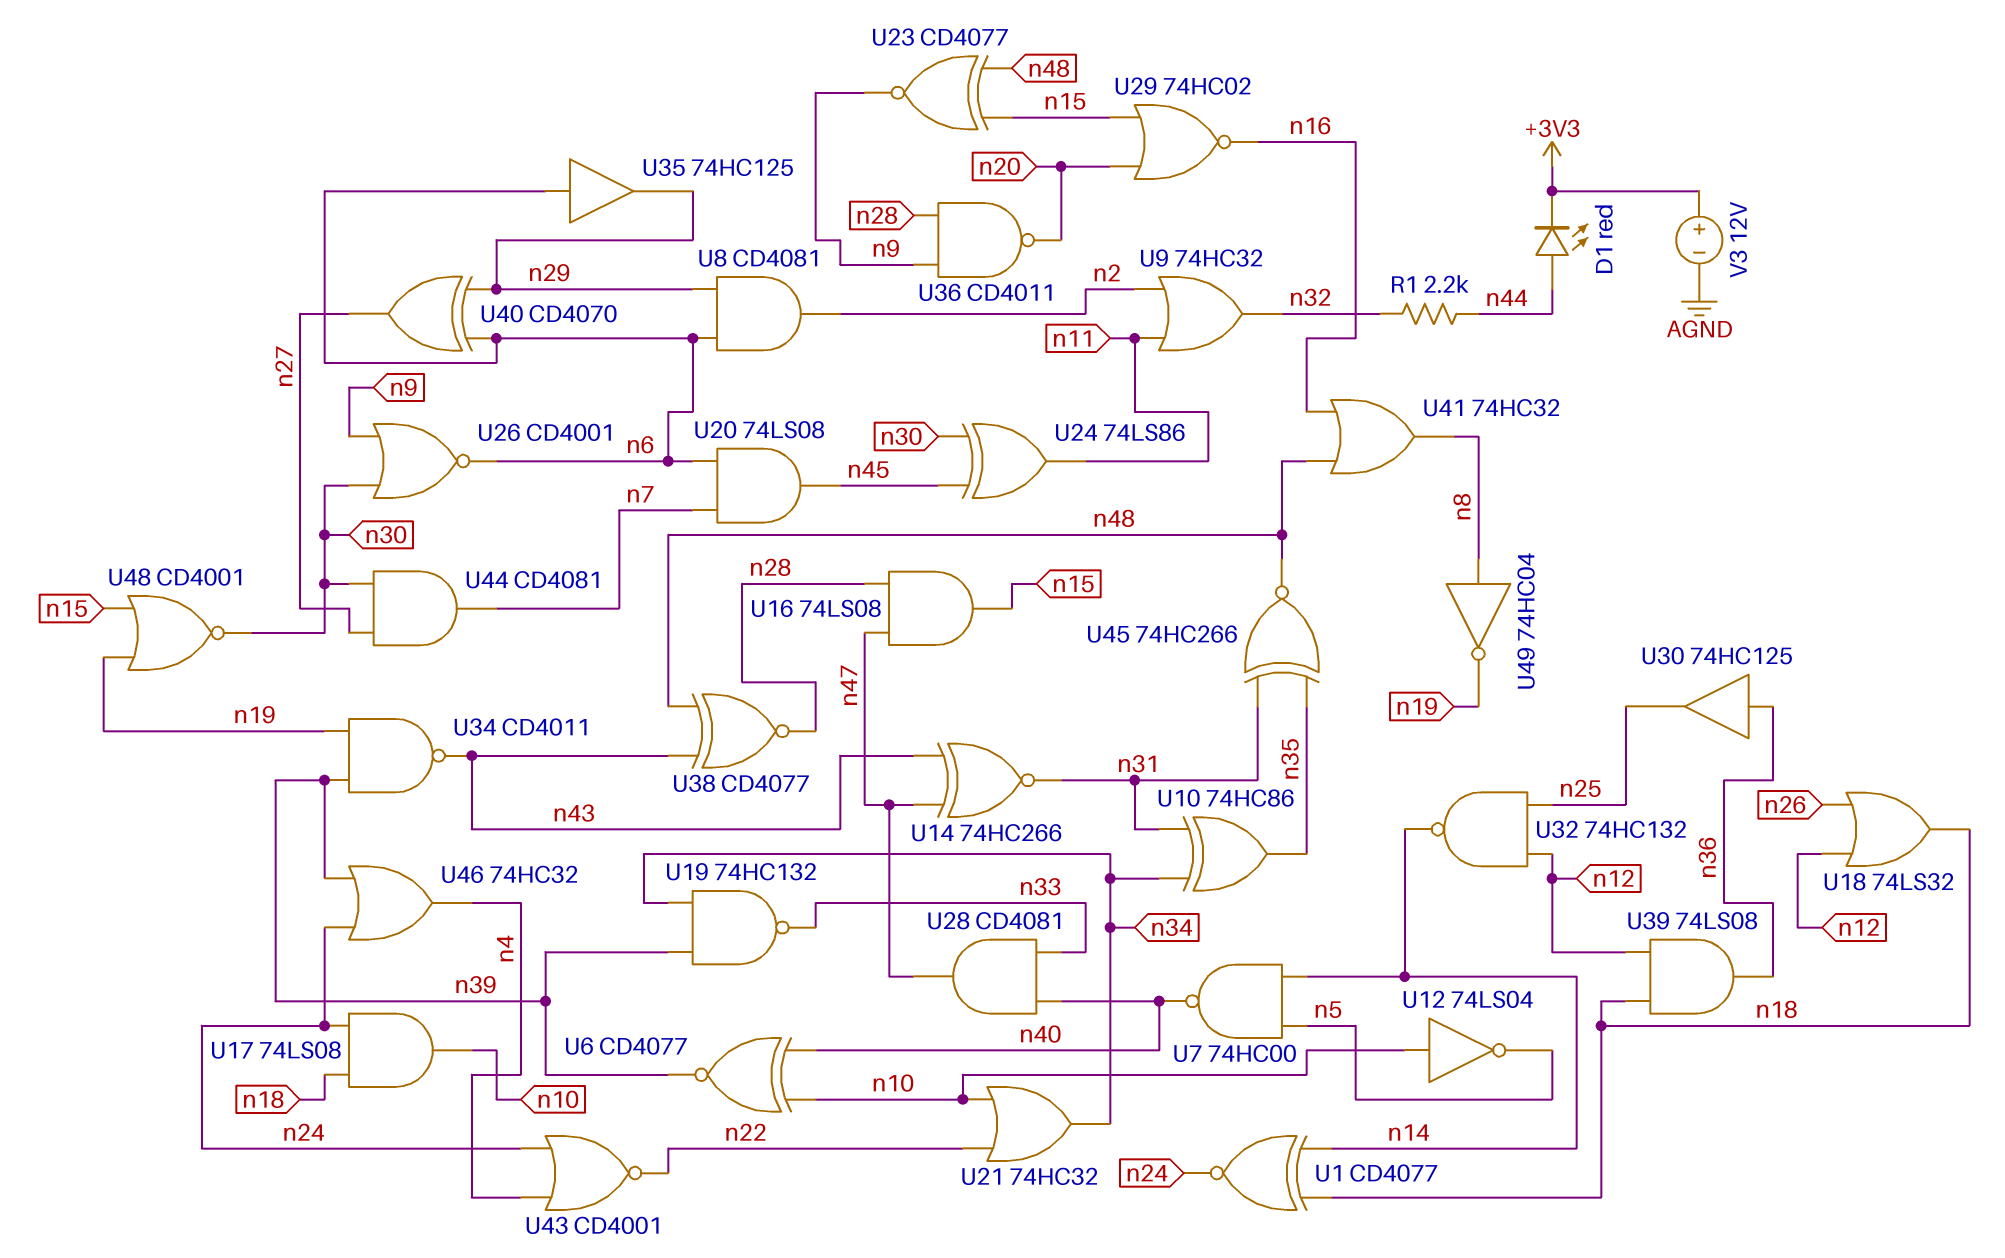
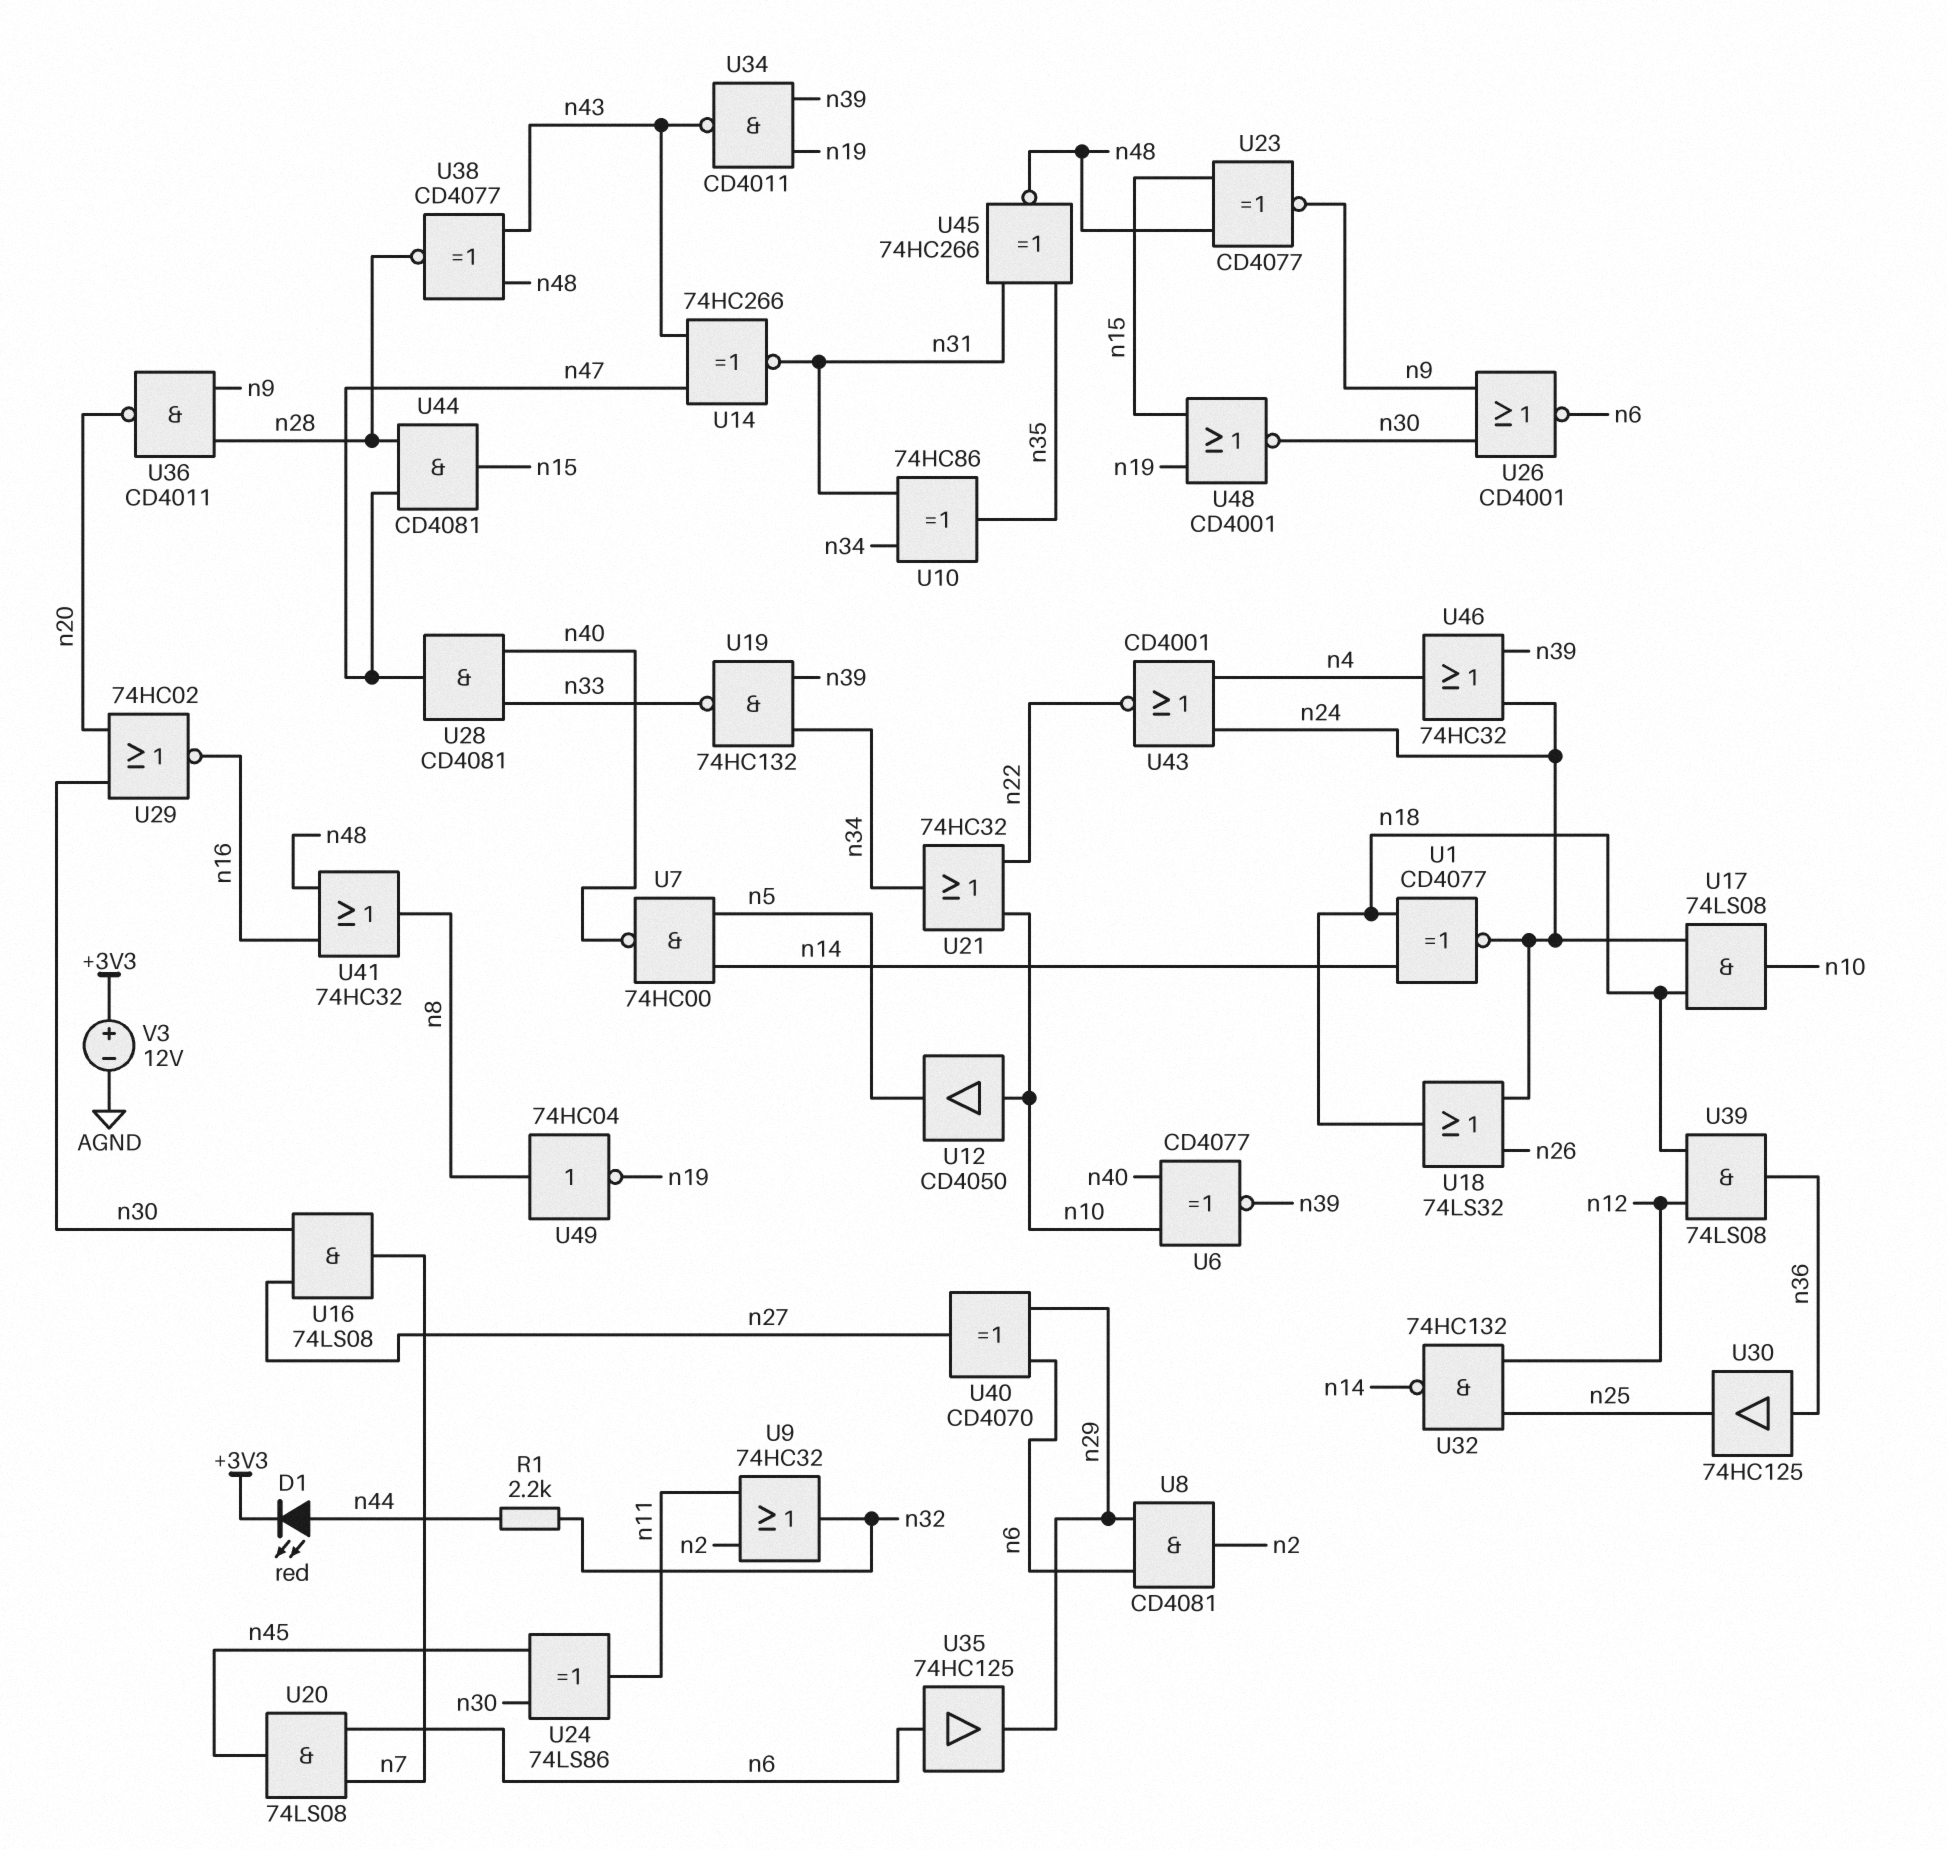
U12: NOT 74LS04 (in n10, out n5) -> buffer CD4050 (in n10, out n5)
U16: AND 74LS08 (in n28, in n47, out n15) -> AND 74LS08 (in n27, in n30, out n7)
U18: OR 74LS32 (in n12, in n26, out n18) -> OR 74LS32 (in n24, in n26, out n18)
U29: NOR 74HC02 (in n15, in n20, out n16) -> NOR 74HC02 (in n20, in n30, out n16)
U44: AND CD4081 (in n27, in n30, out n7) -> AND CD4081 (in n28, in n47, out n15)

